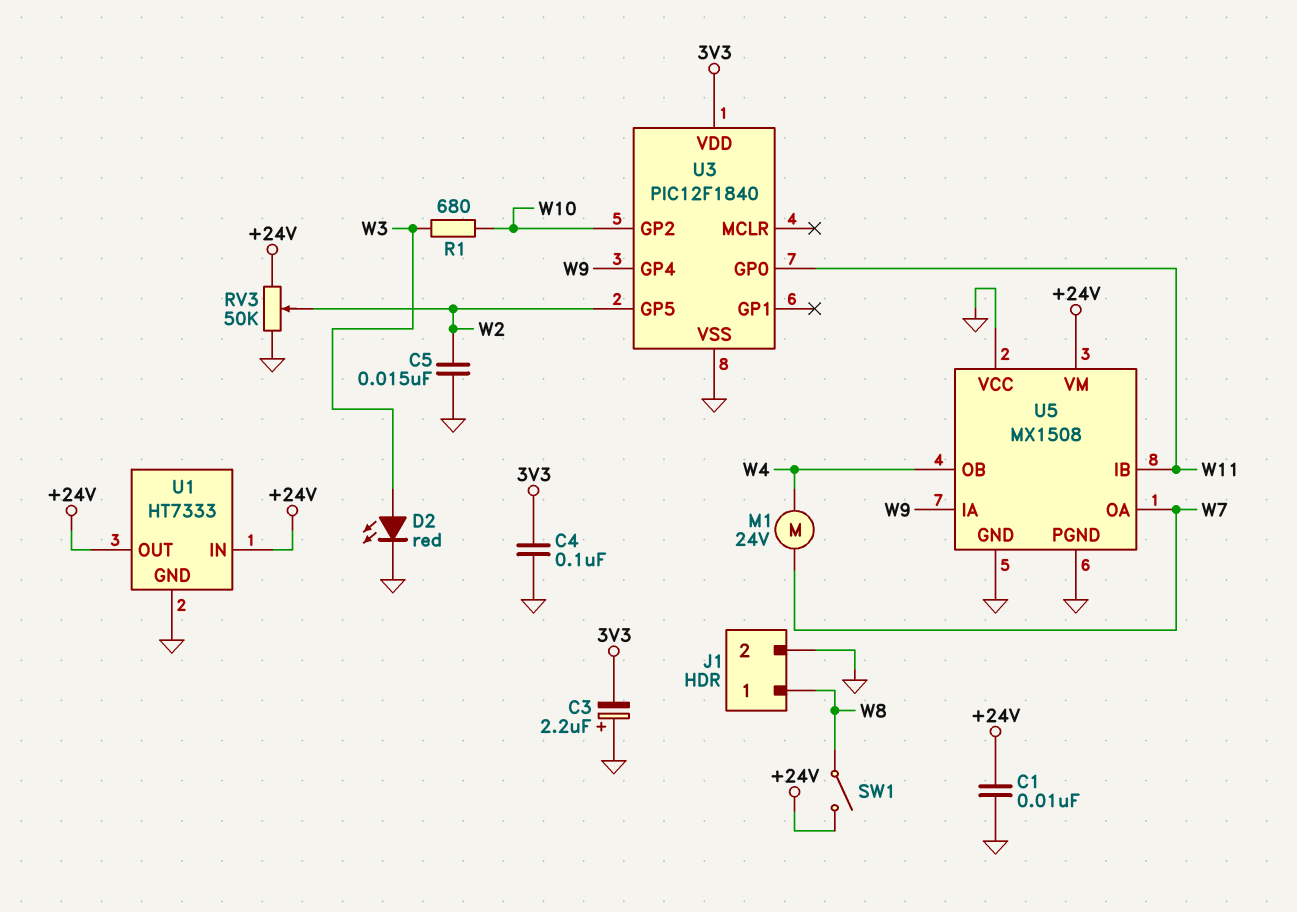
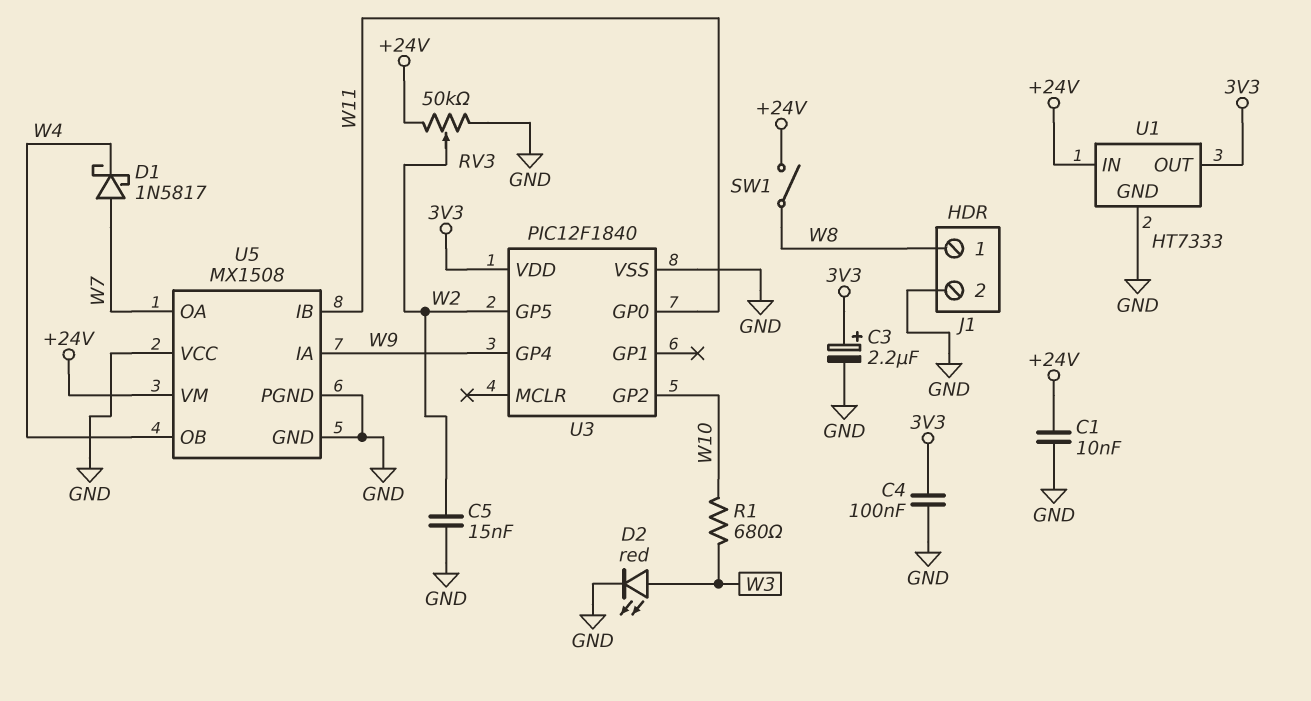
C3: 2.2uF (plus GND, minus 3V3) -> 2.2uF (plus 3V3, minus GND)
D1: none -> schottky 1N5817 (A W7, K W4)
M1: motor 24V (W4, W7) -> none
U1 pin OUT: +24V -> 3V3

